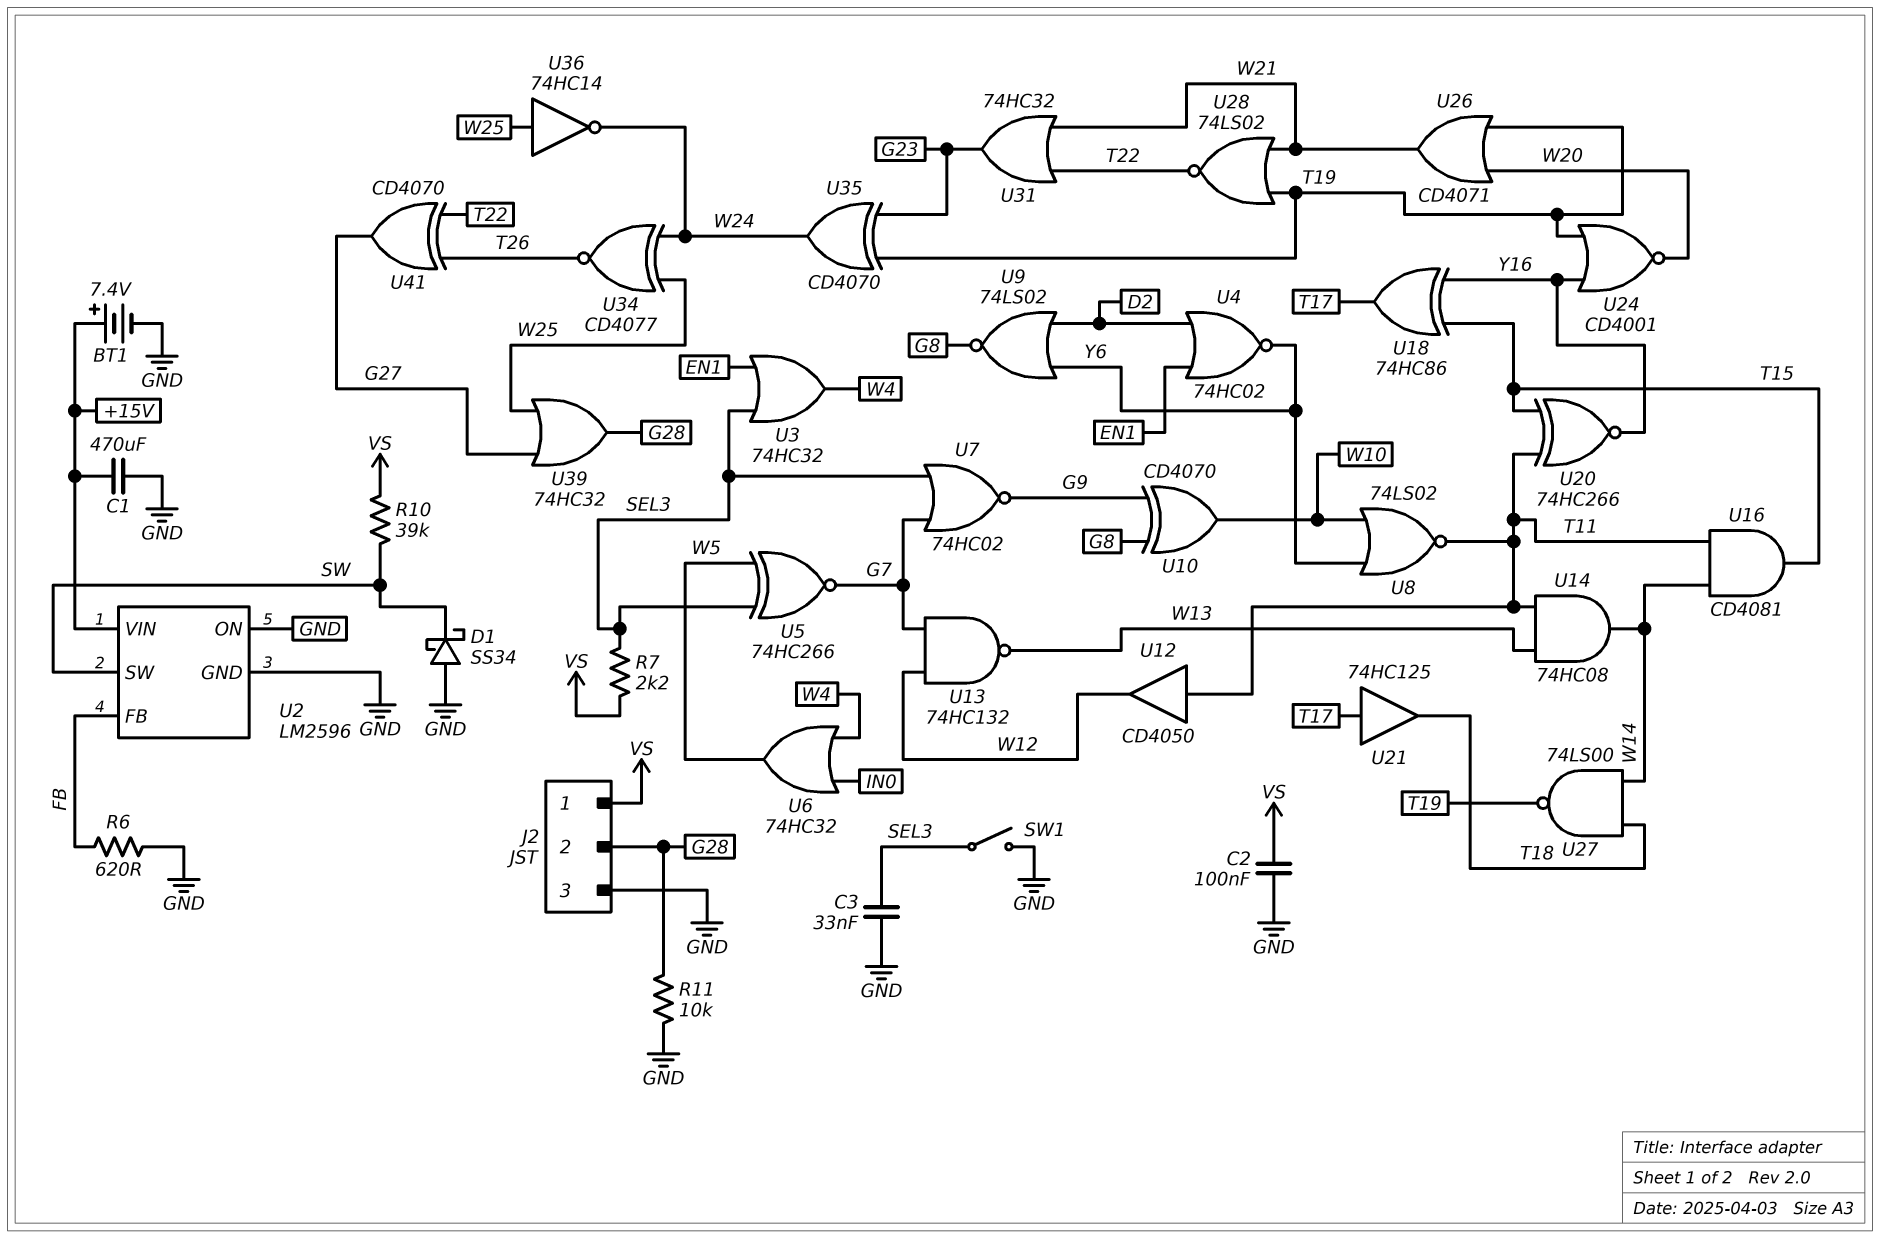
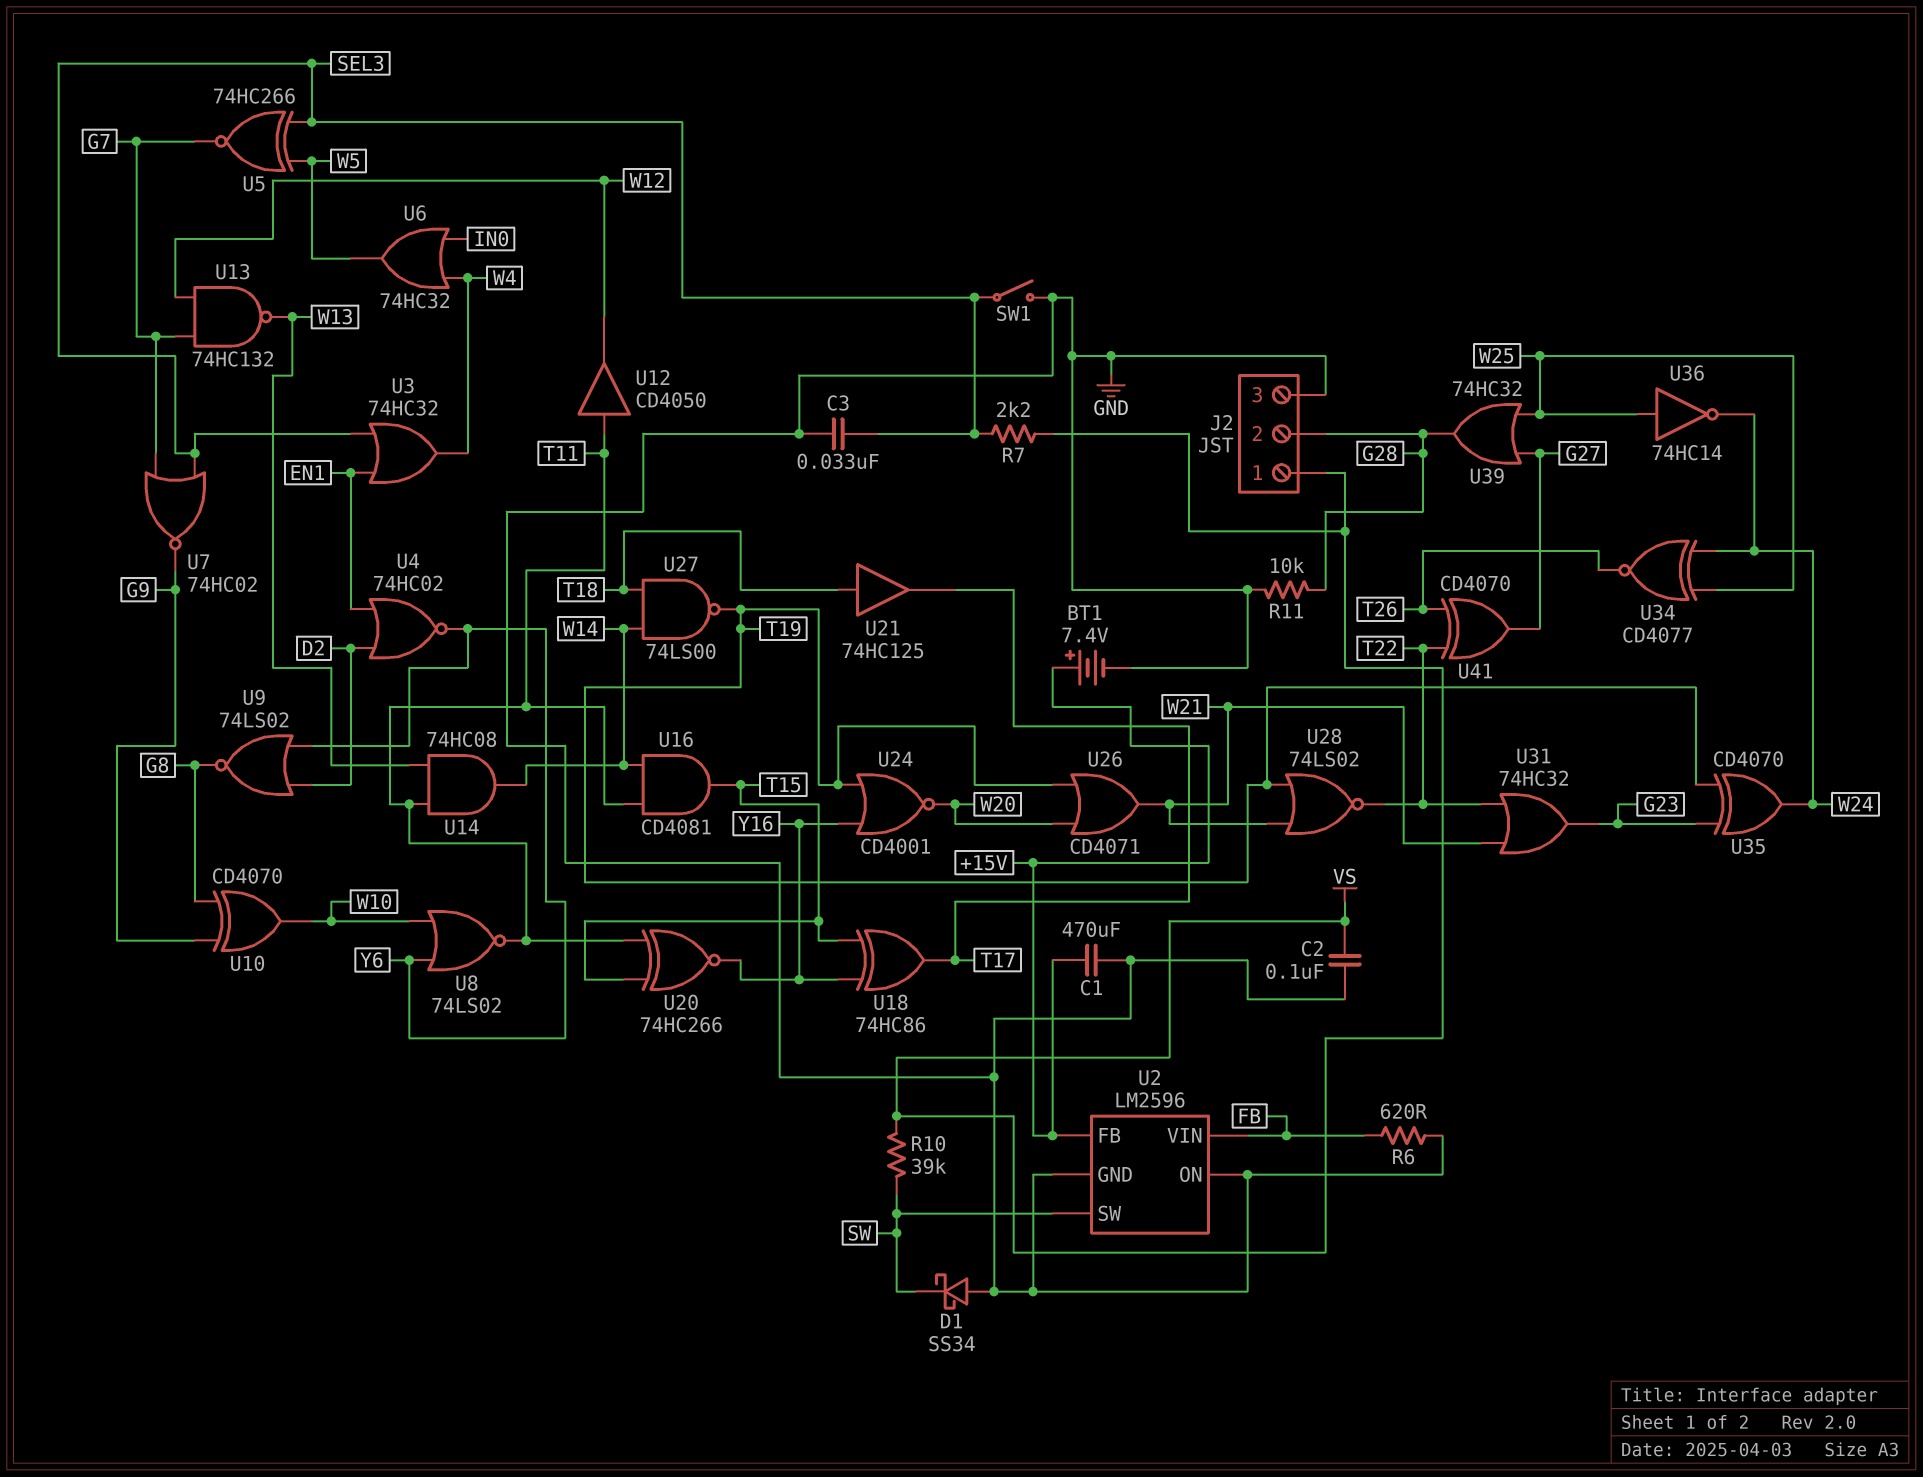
U2 pin FB: FB -> +15V
U2 pin VIN: +15V -> FB
U21: buffer 74HC125 (in T17, out T18) -> buffer 74HC125 (in T18, out T17)

